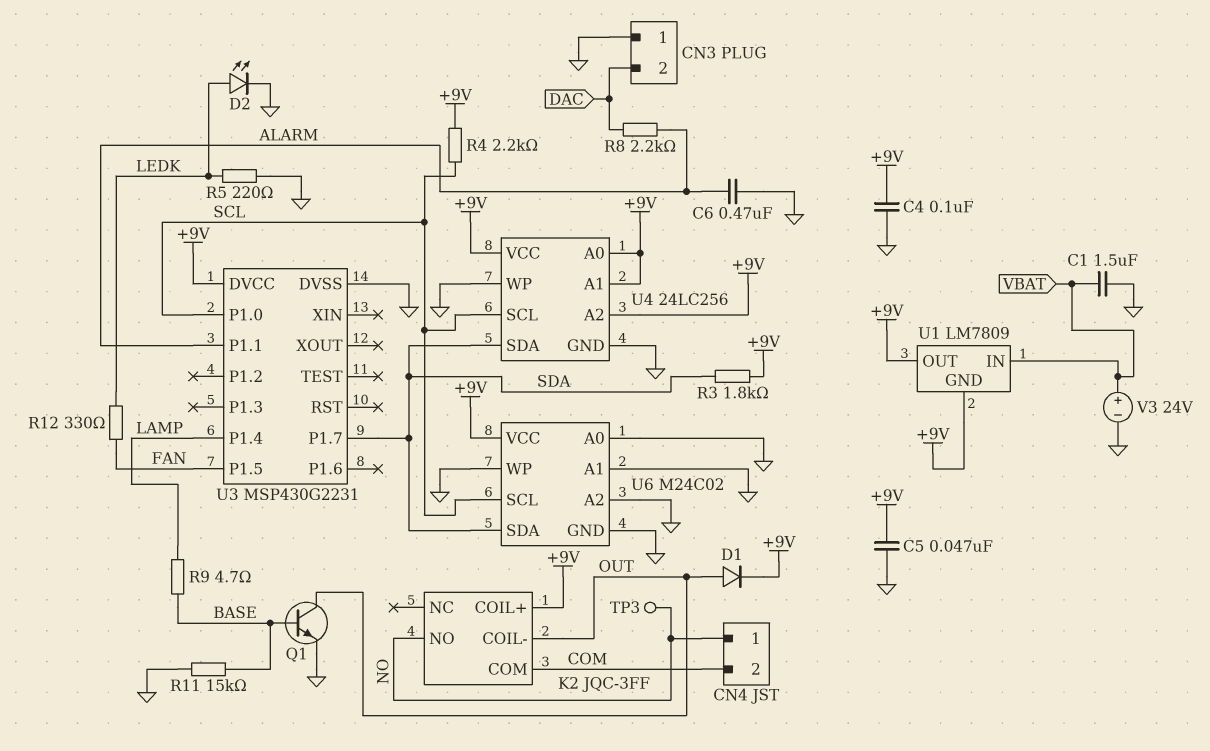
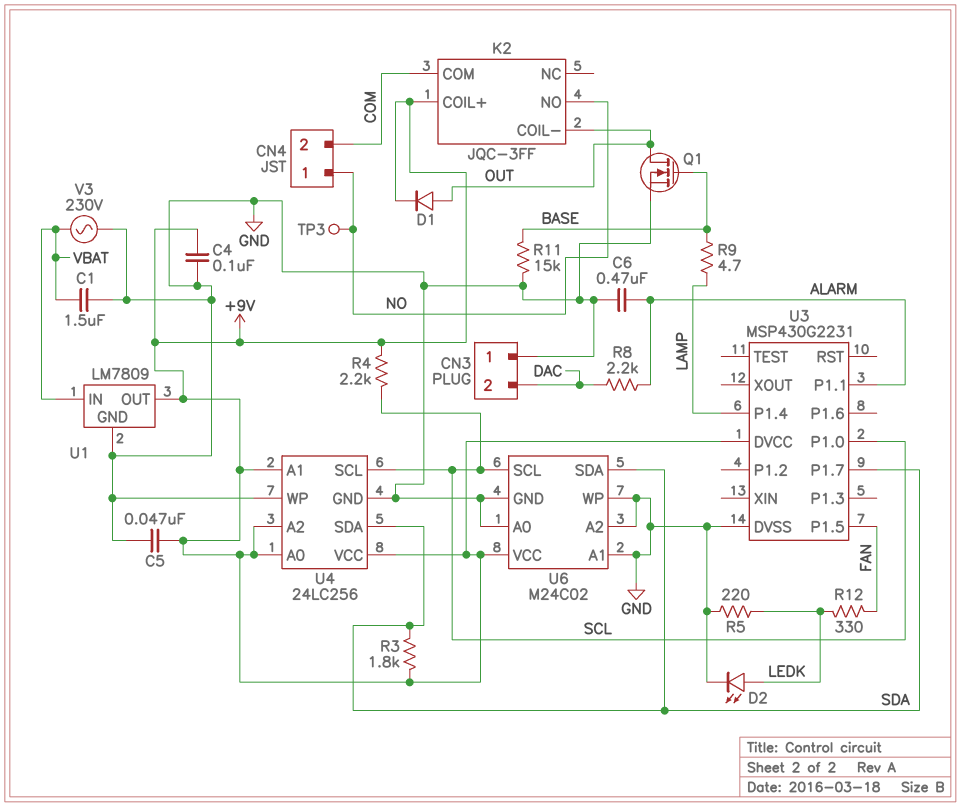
Q1: NPN (B BASE, C OUT, E GND) -> NMOS (G BASE, D OUT, S GND)
U1 pin GND: +9V -> GND
V3: 24V (plus VBAT, minus GND) -> AC 230V (GND, VBAT)

